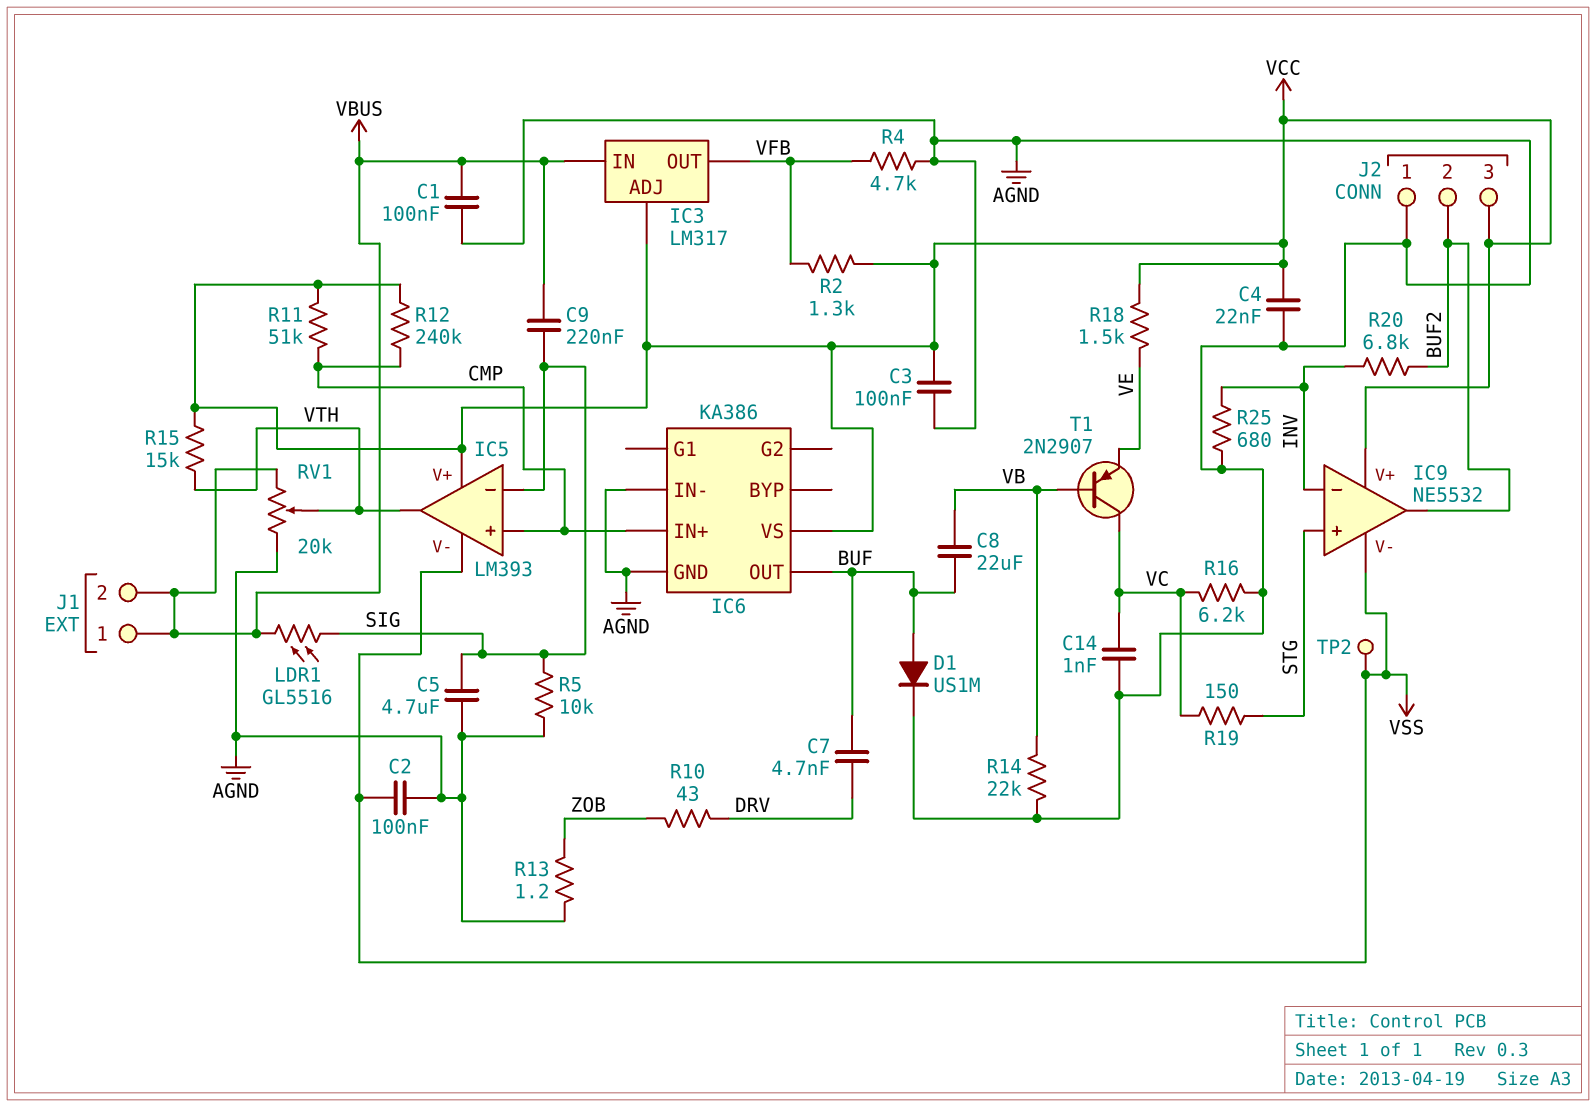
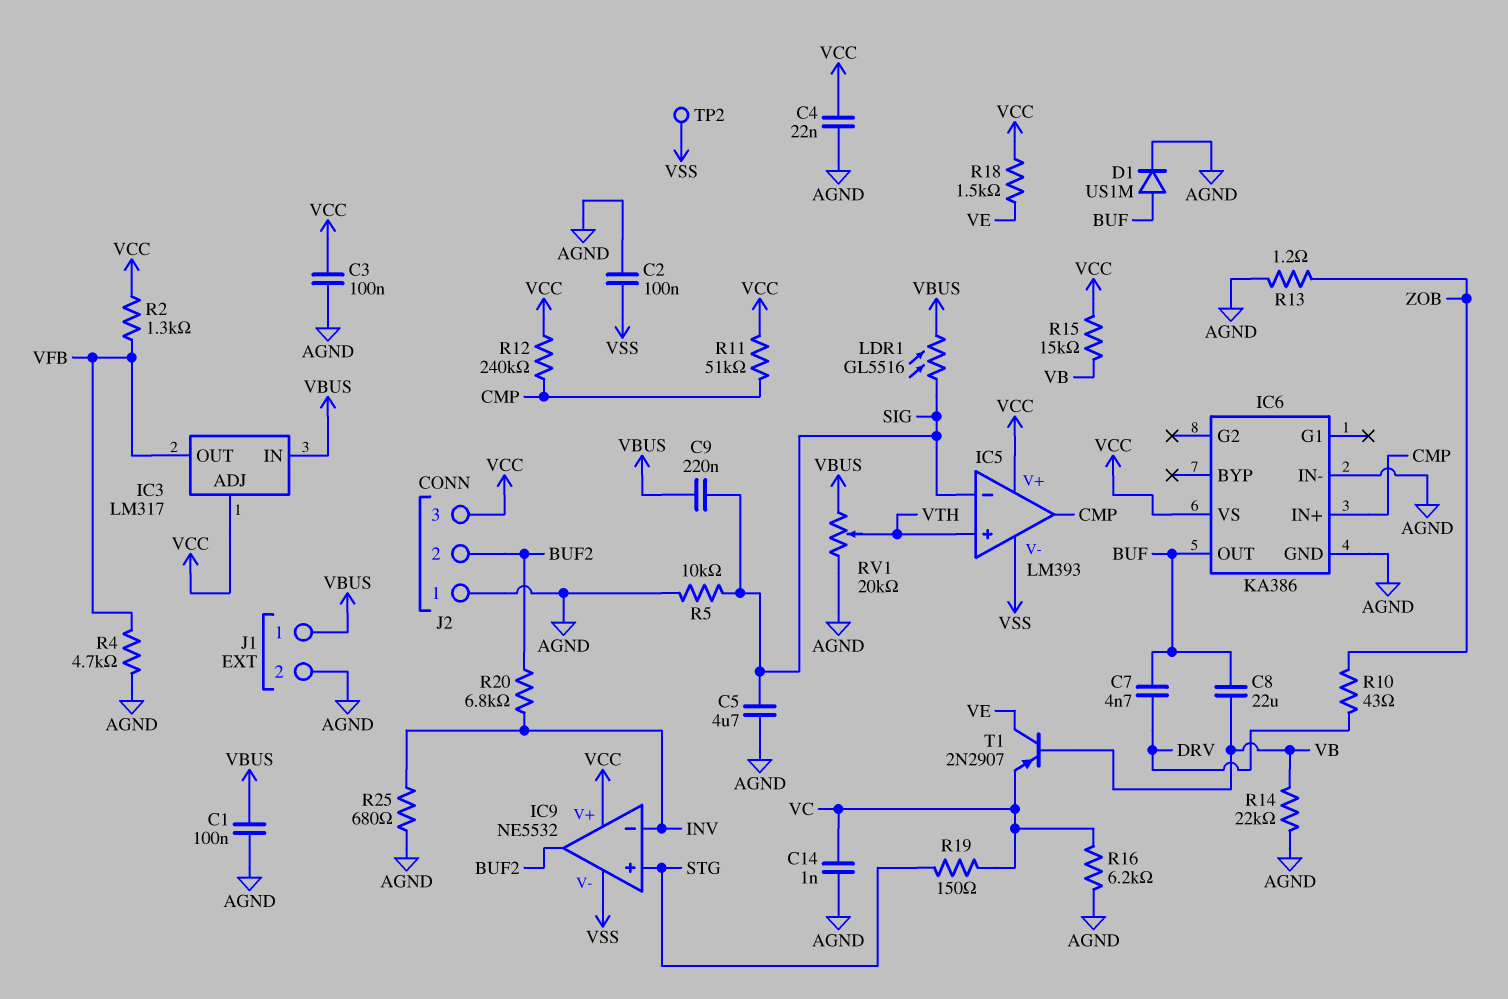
IC5 pin in+: CMP -> VTH
IC5 pin out: VTH -> CMP
J1 pin 2: VBUS -> AGND
R15: 15k (VCC, VTH) -> 15k (VB, VCC)
T1: PNP 2N2907 (B VB, C VC, E VE) -> PNP 2N2907 (B VB, C VE, E VC)

